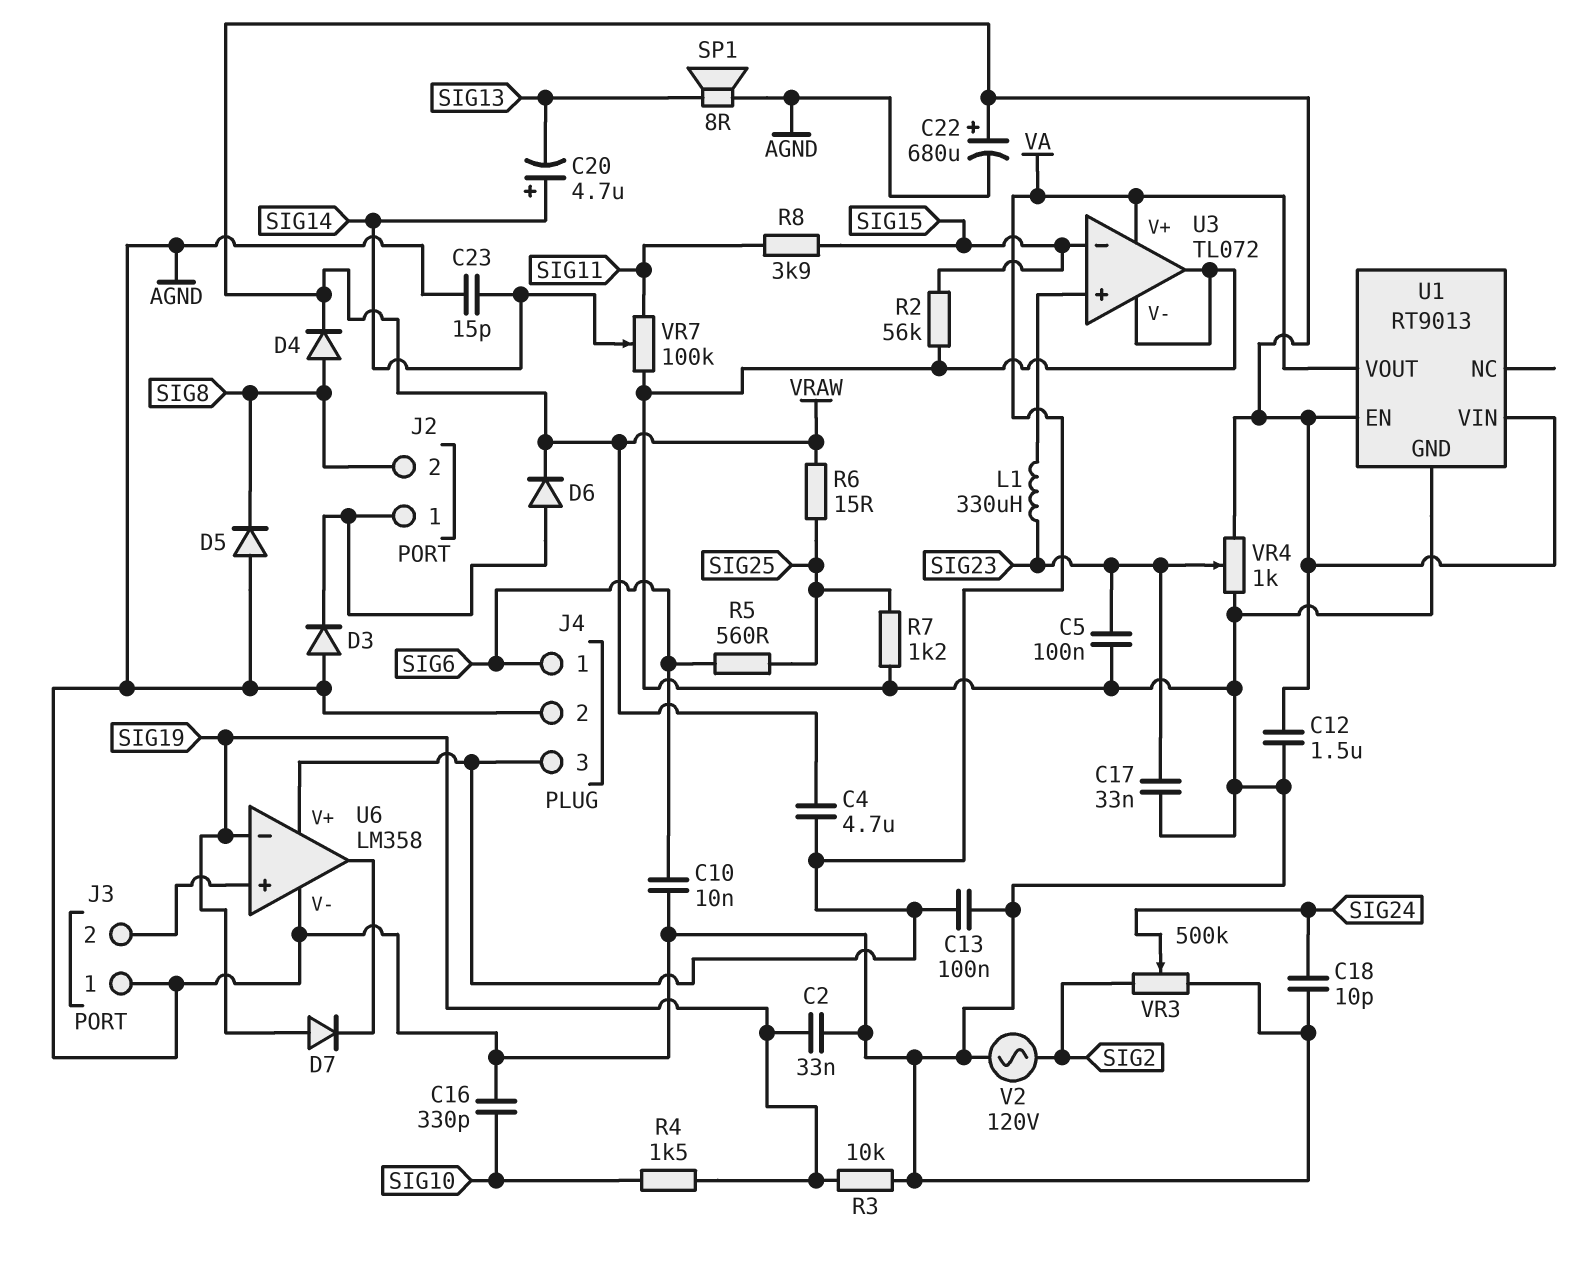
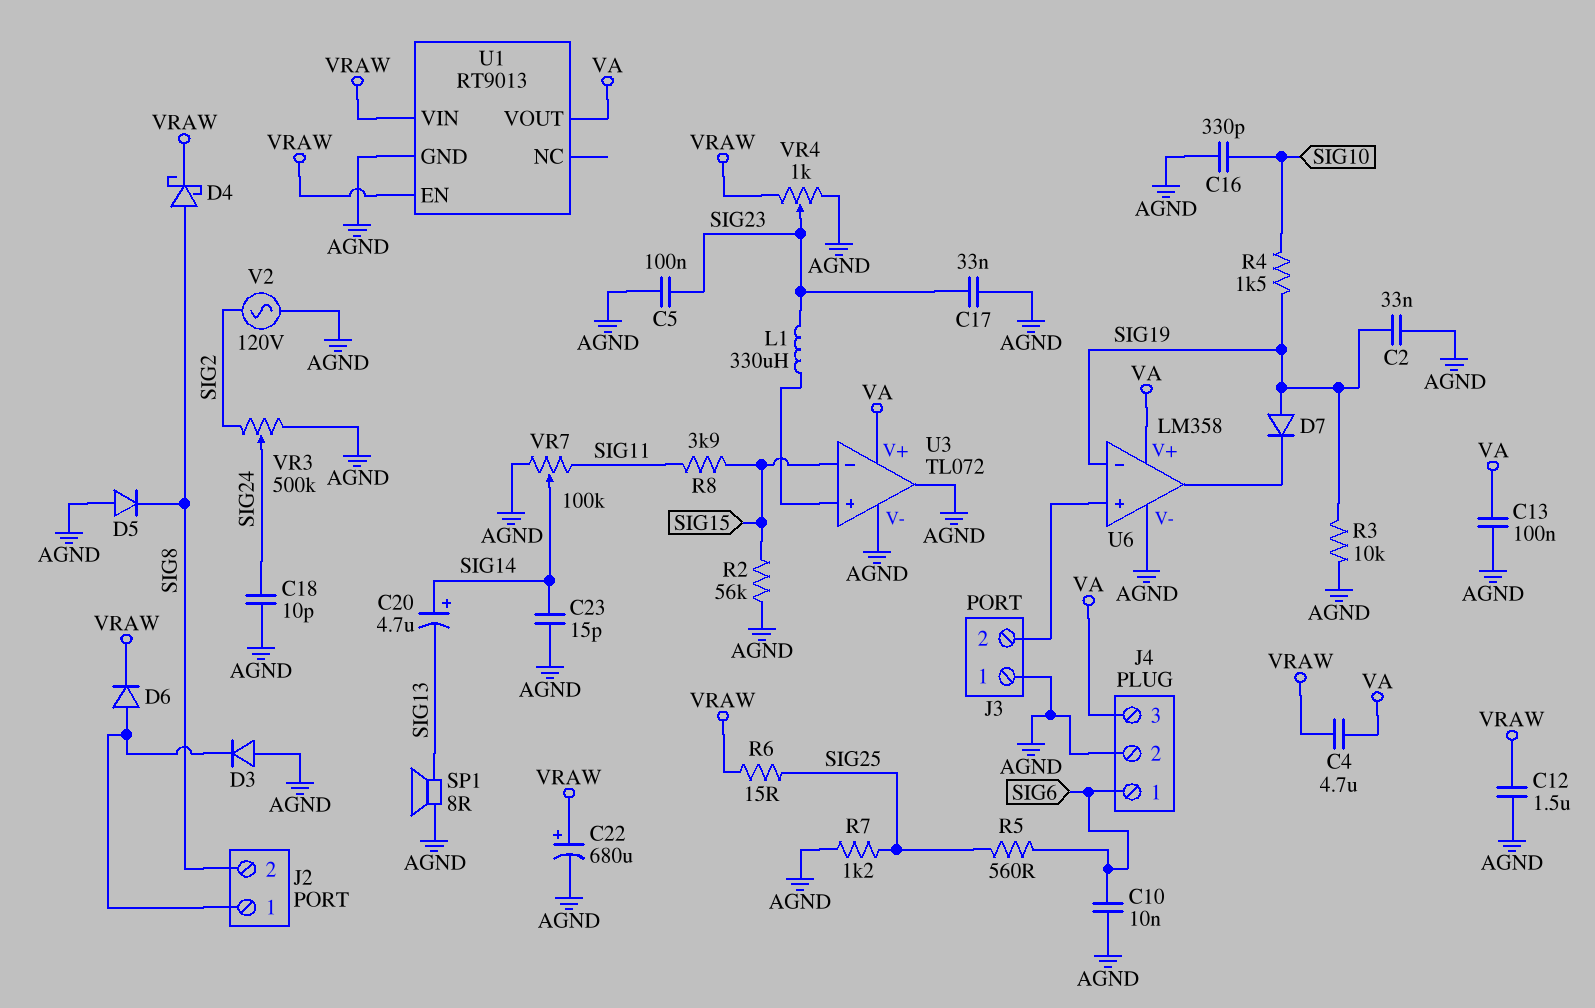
D4: diode (A SIG8, K VRAW) -> schottky (A SIG8, K VRAW)

